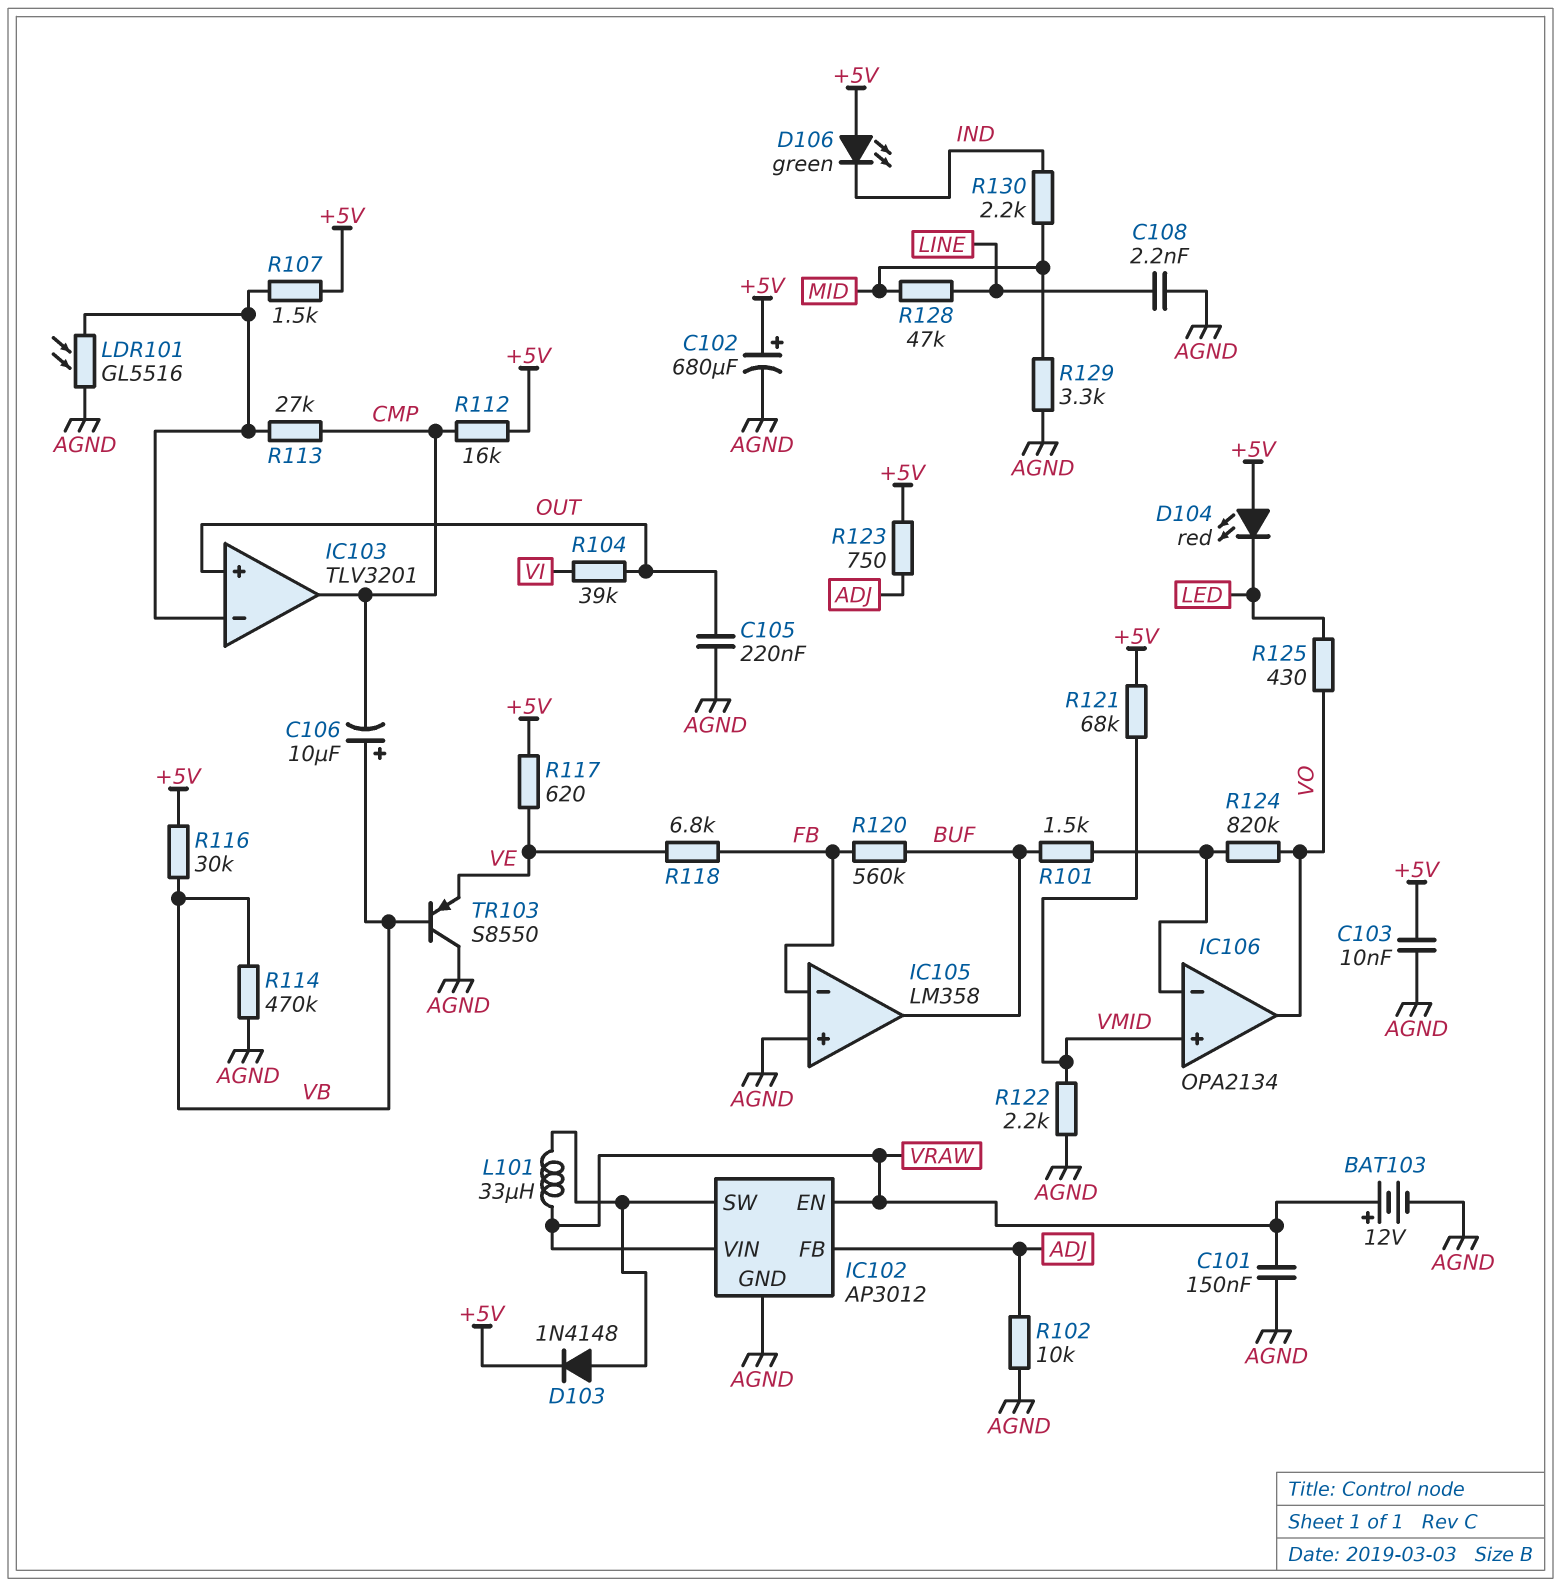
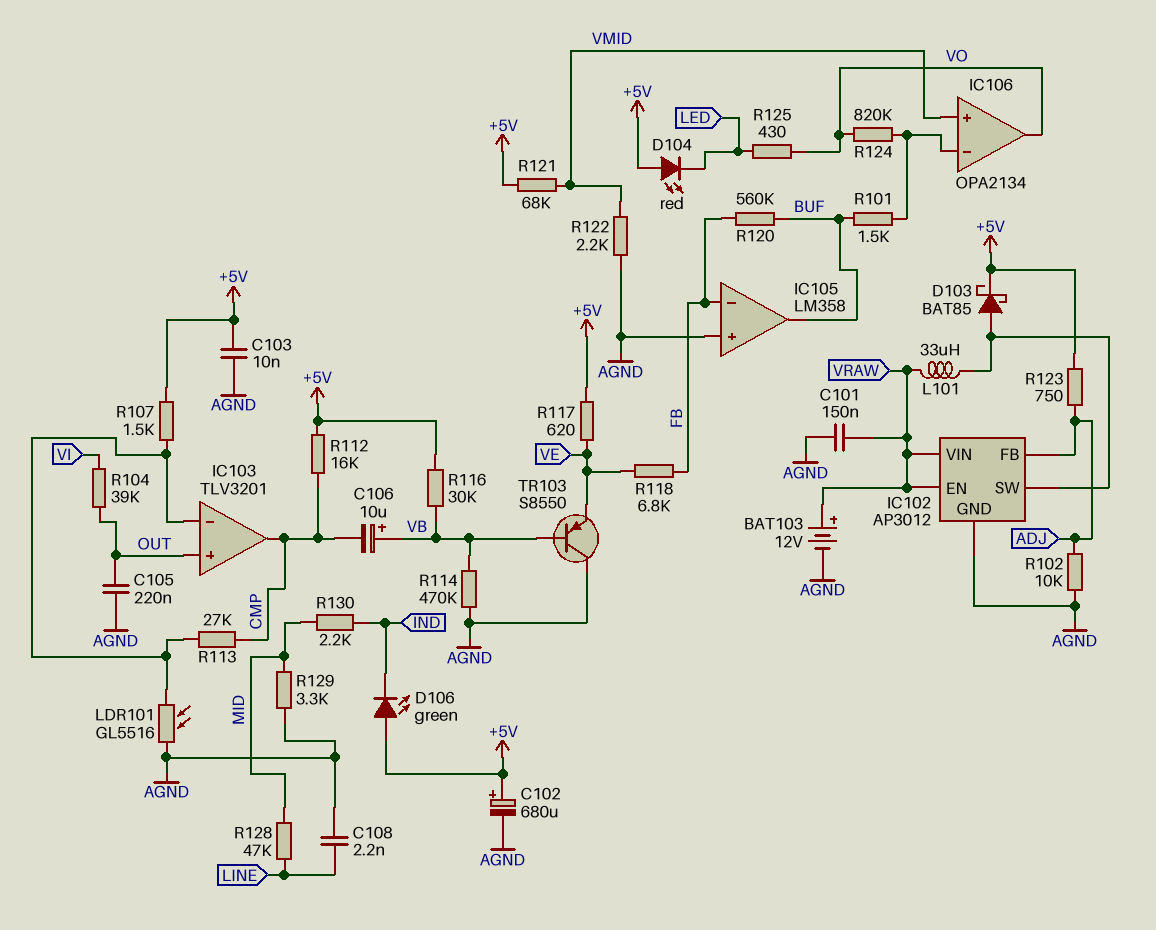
D103: diode 1N4148 (A IC102/SW, K +5V) -> schottky BAT85 (A IC102/SW, K +5V)

